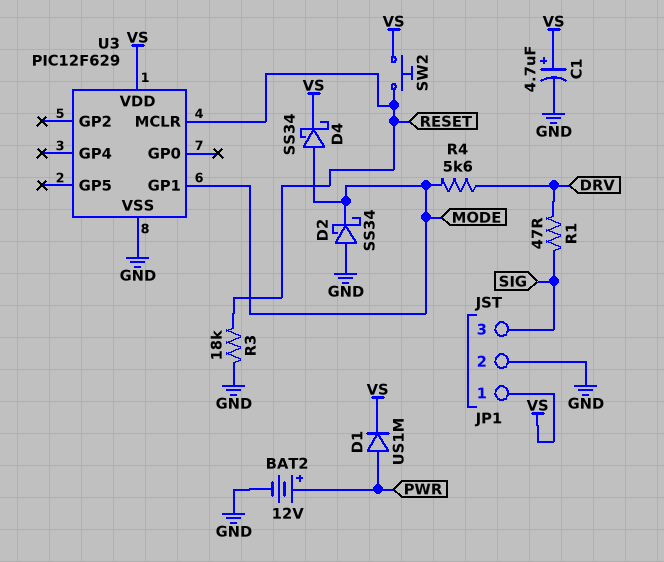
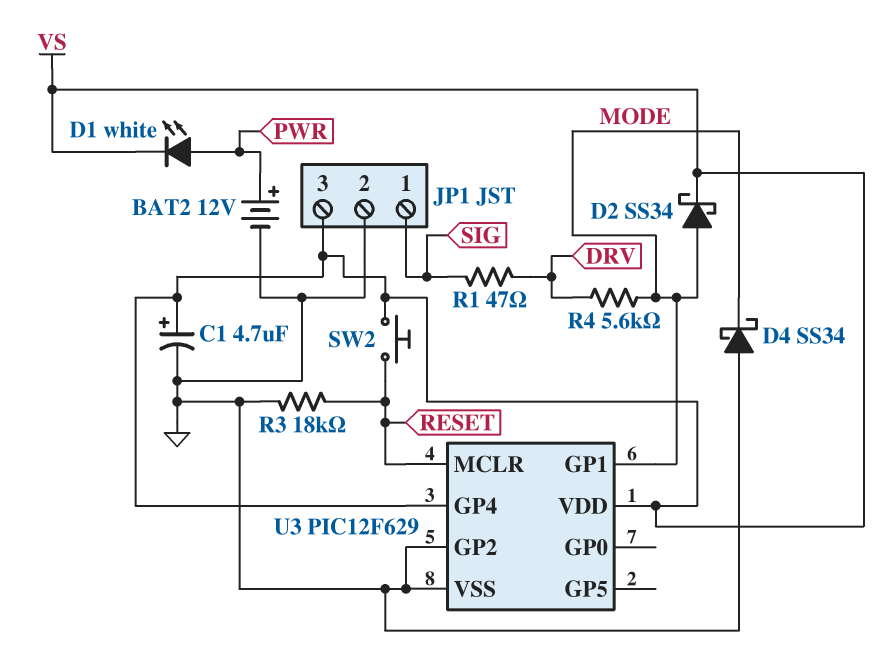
D1: diode US1M (A PWR, K VS) -> LED white (A PWR, K VS)
D2: schottky SS34 (A GND, K MODE) -> schottky SS34 (A MODE, K VS)
D4: schottky SS34 (A MODE, K VS) -> schottky SS34 (A GND, K MODE)
JP1 pin 1: VS -> SIG
JP1 pin 3: SIG -> VS
U3 pin GP2: none -> GND
U3 pin GP4: none -> VS

